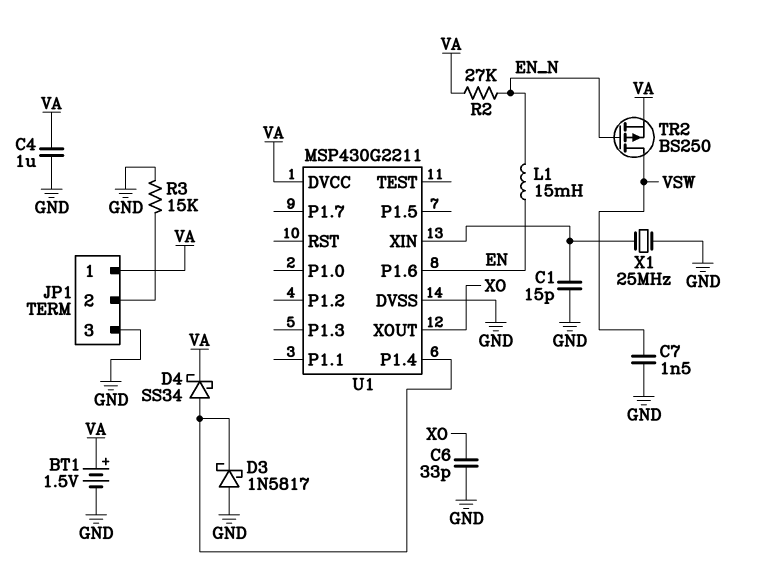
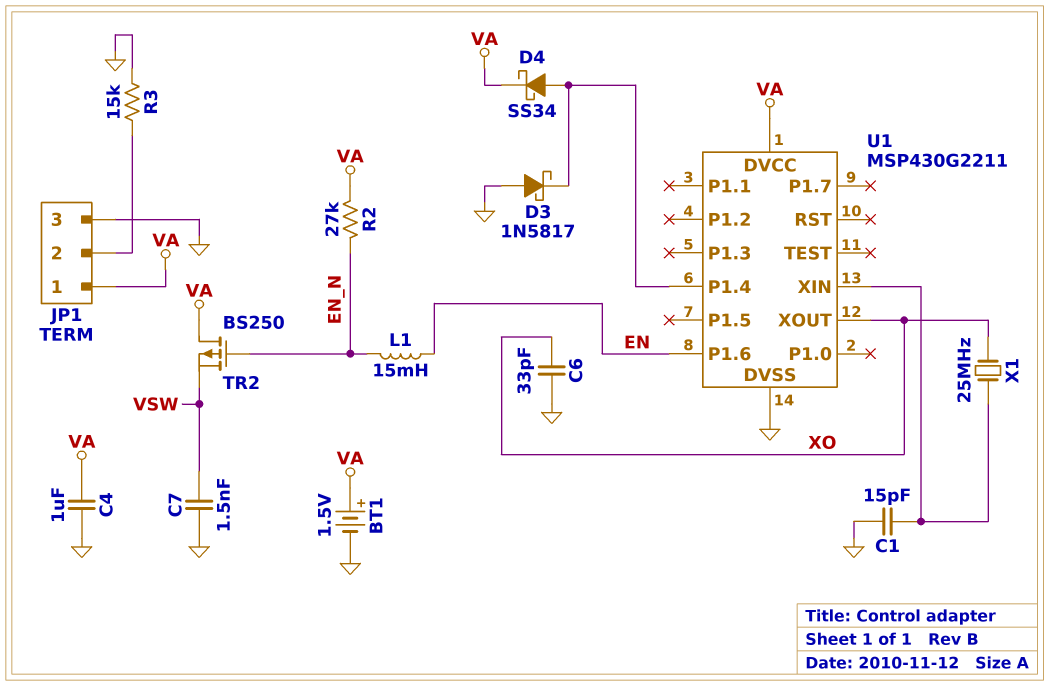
TR2: PMOS BS250 (G EN_N, D VSW, S VA) -> PMOS BS250 (G EN_N, D VA, S VSW)
X1: 25MHz (GND, U1/XIN) -> 25MHz (U1/XIN, XO)

